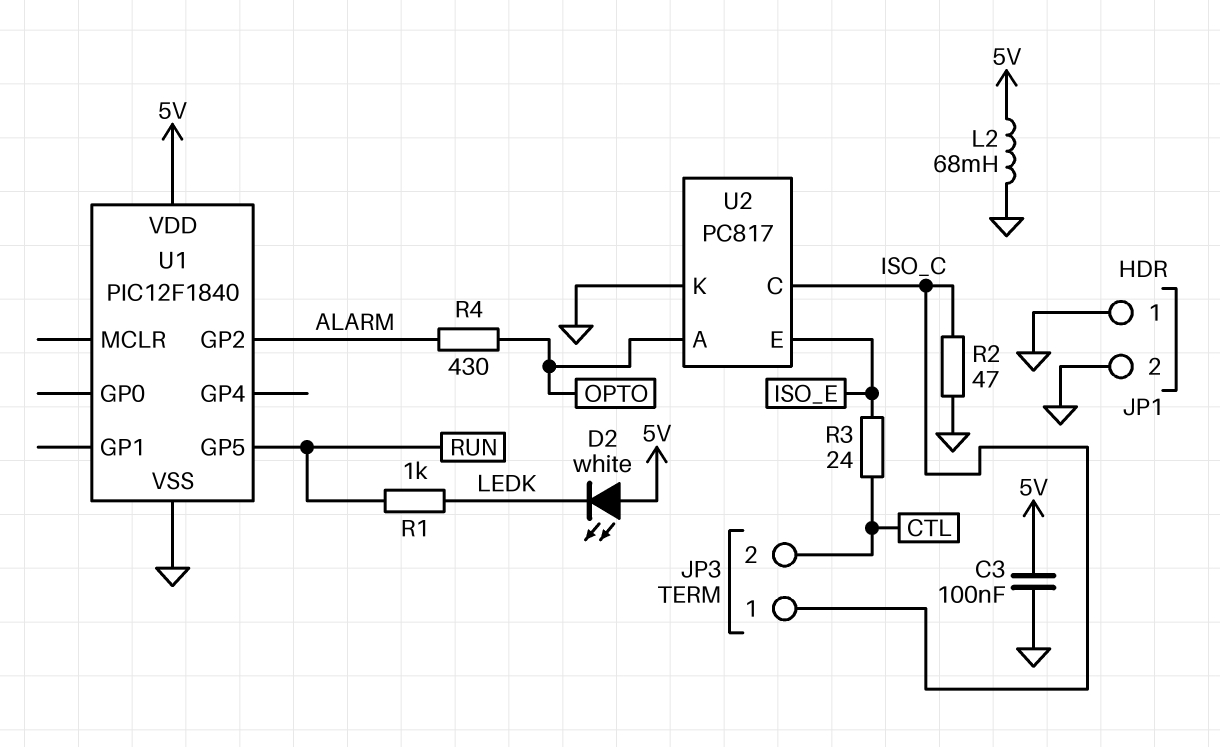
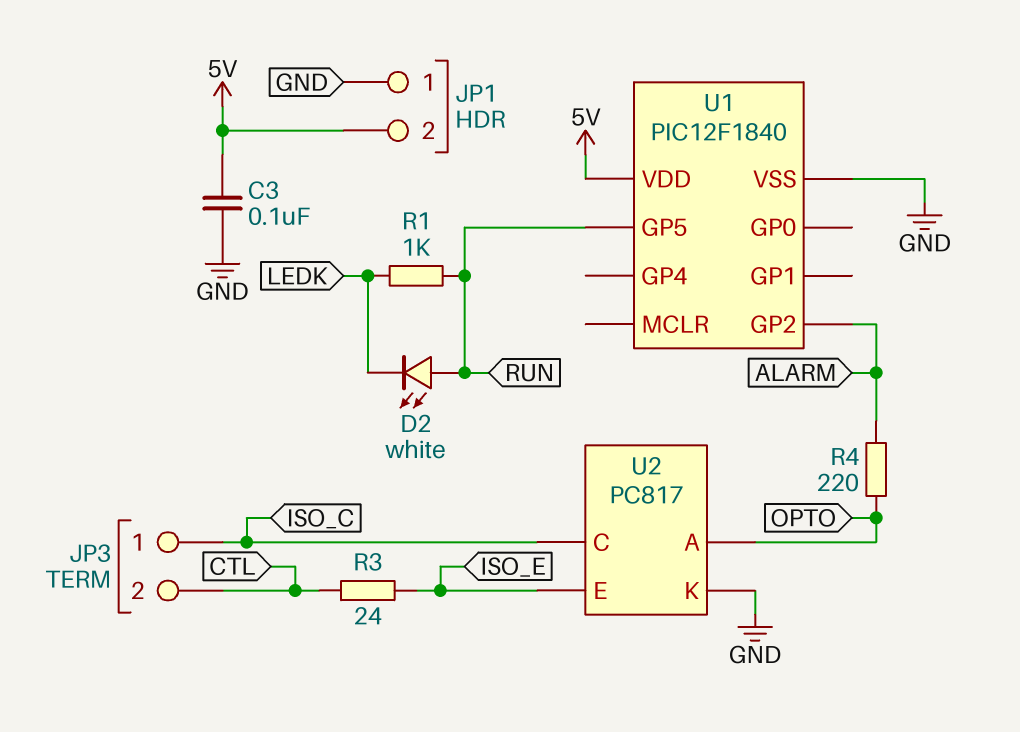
D2: LED white (A 5V, K LEDK) -> LED white (A RUN, K LEDK)
JP1 pin 2: GND -> 5V
L2: 68mH (5V, GND) -> none
R2: 47 (GND, ISO_C) -> none
R4: 430 (ALARM, OPTO) -> 220 (ALARM, OPTO)

